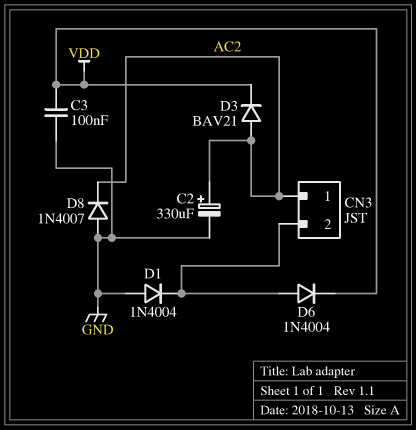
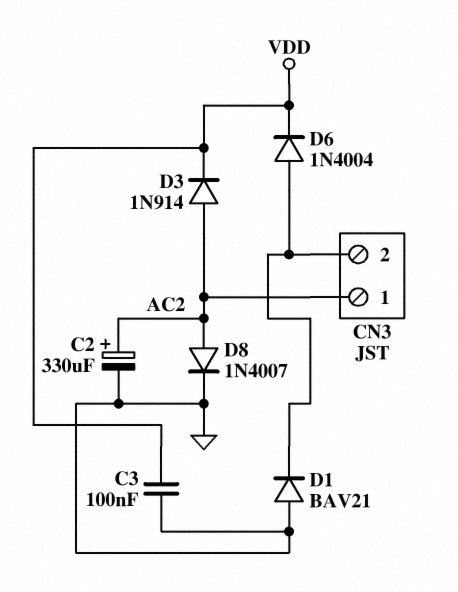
D1: diode 1N4004 (A GND, K CN3/2) -> diode BAV21 (A GND, K CN3/2)
D3: diode BAV21 (A AC2, K VDD) -> diode 1N914 (A AC2, K VDD)
D8: diode 1N4007 (A GND, K AC2) -> diode 1N4007 (A AC2, K GND)

